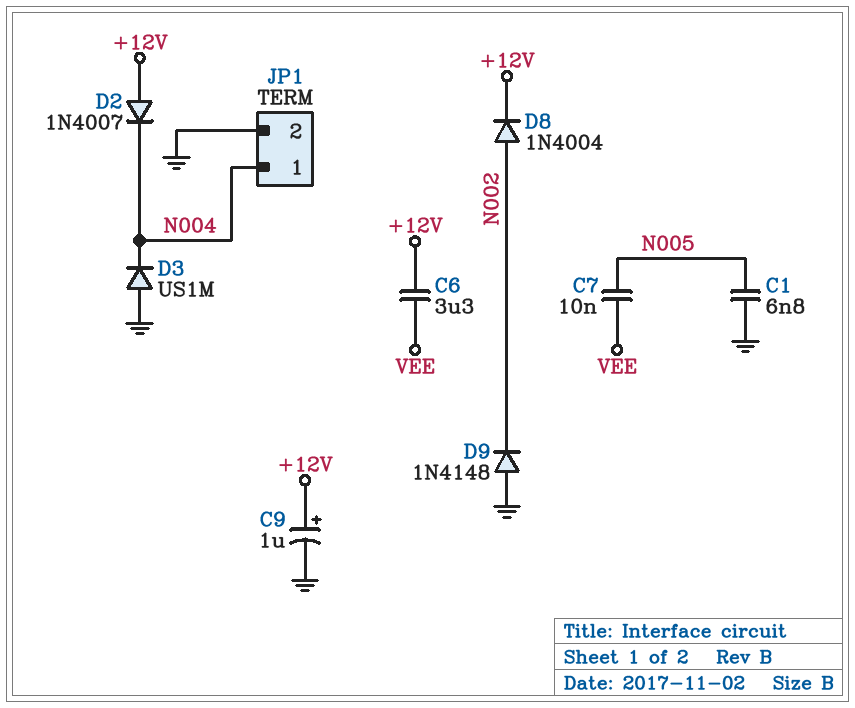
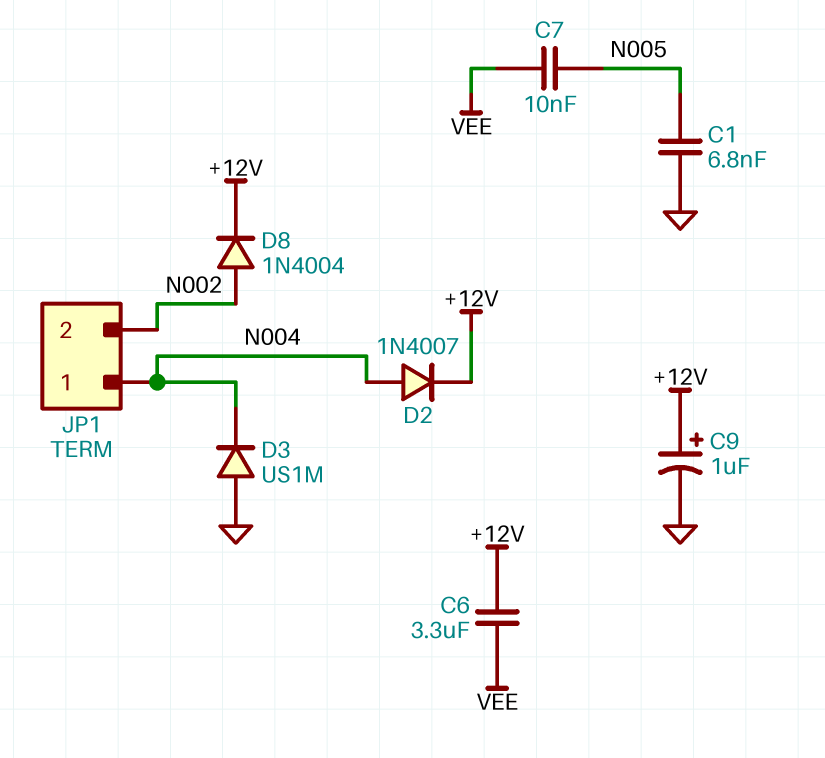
D2: diode 1N4007 (A +12V, K N004) -> diode 1N4007 (A N004, K +12V)
D9: diode 1N4148 (A GND, K N002) -> none
JP1 pin 2: GND -> N002

